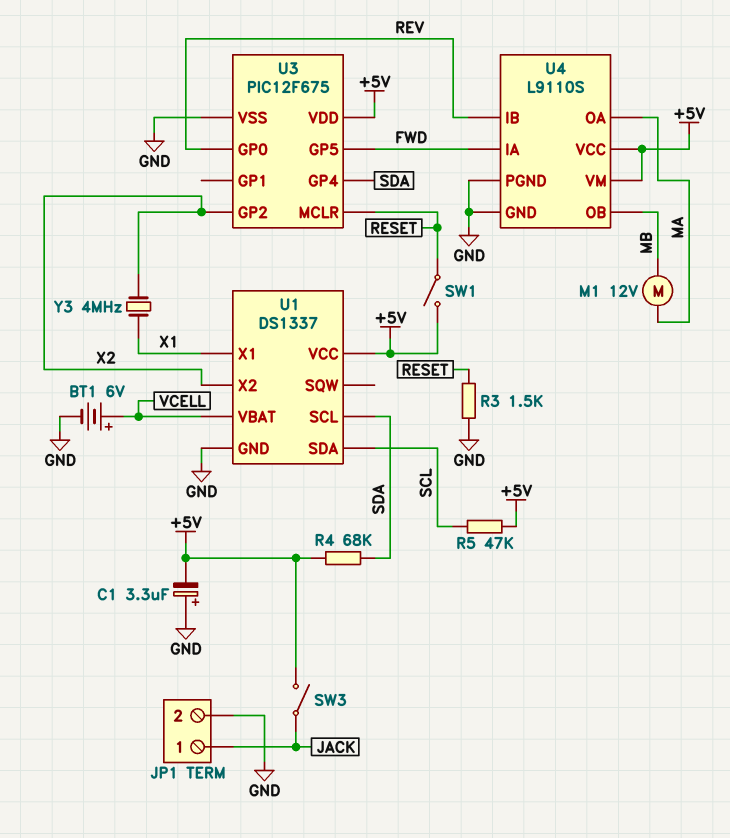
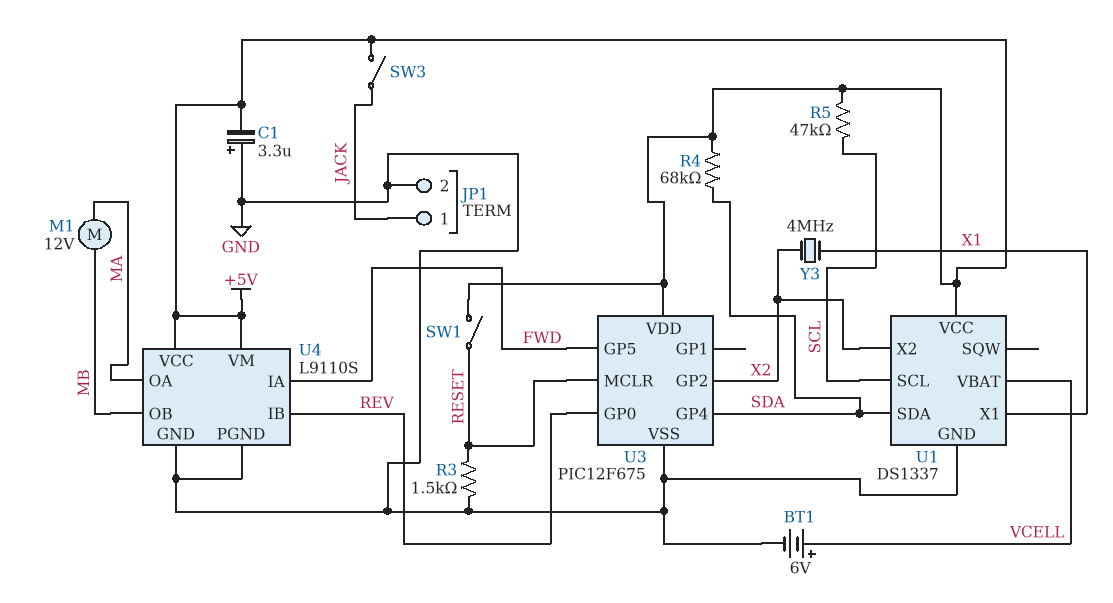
U1 pin SCL: SDA -> SCL
U1 pin SDA: SCL -> SDA

